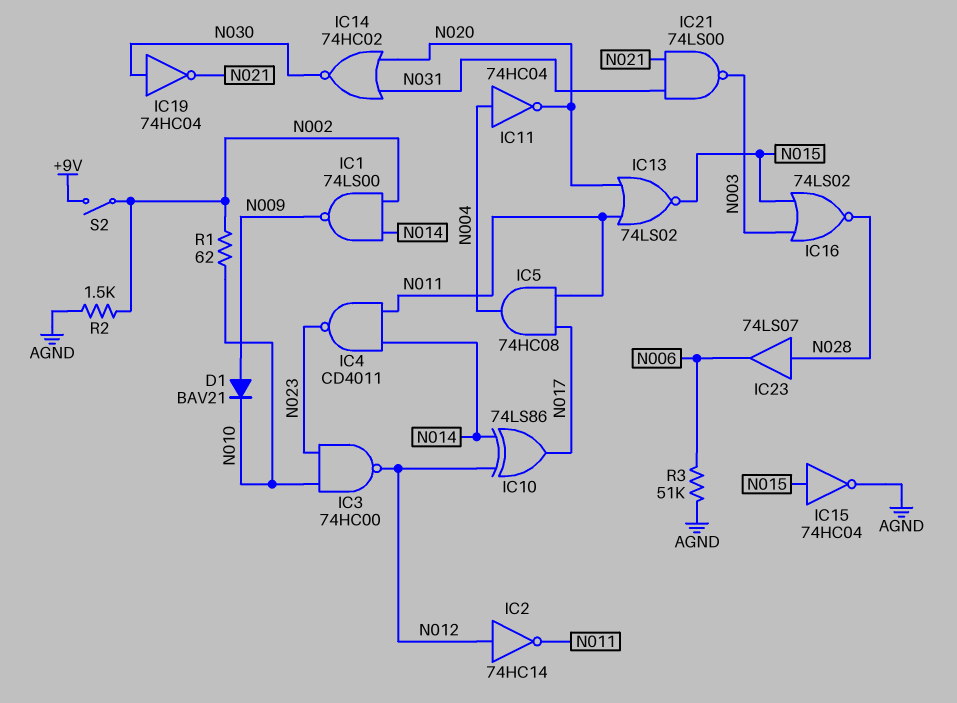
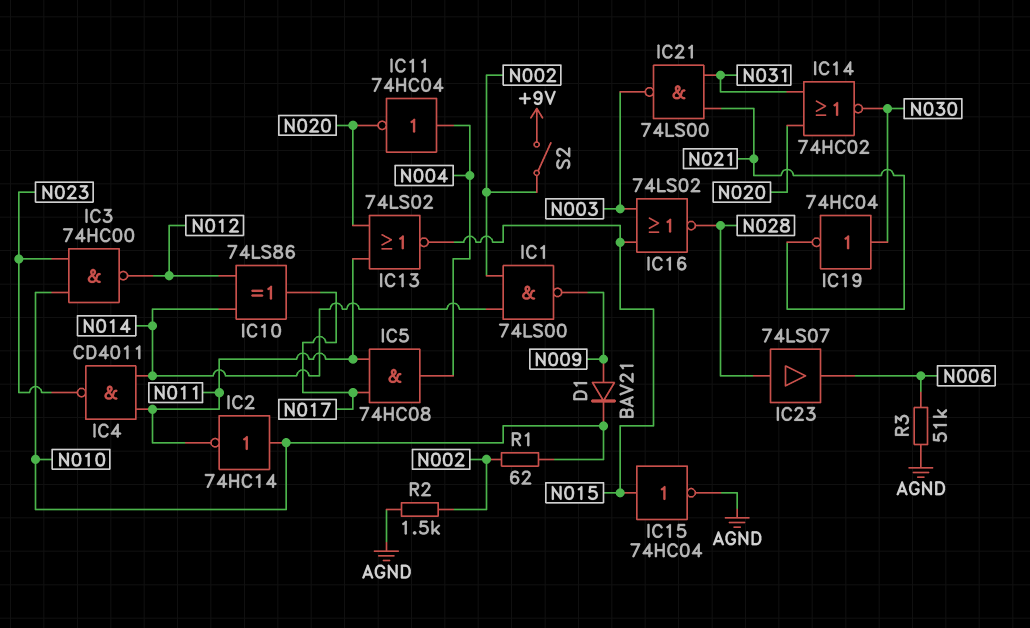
IC2: NOT 74HC14 (in N012, out N011) -> NOT 74HC14 (in N010, out N011)

